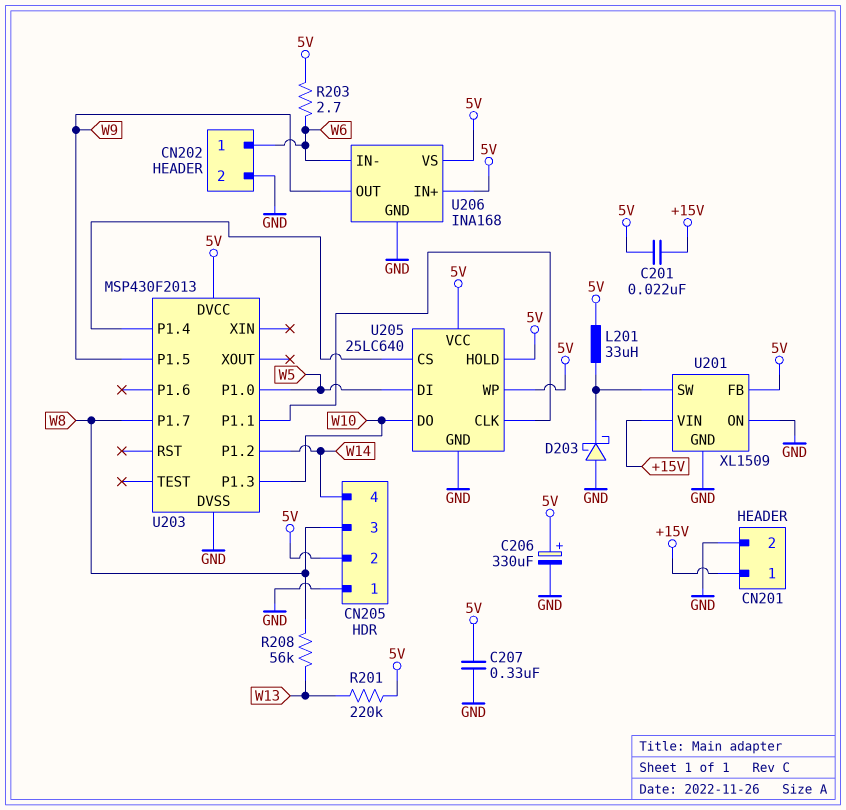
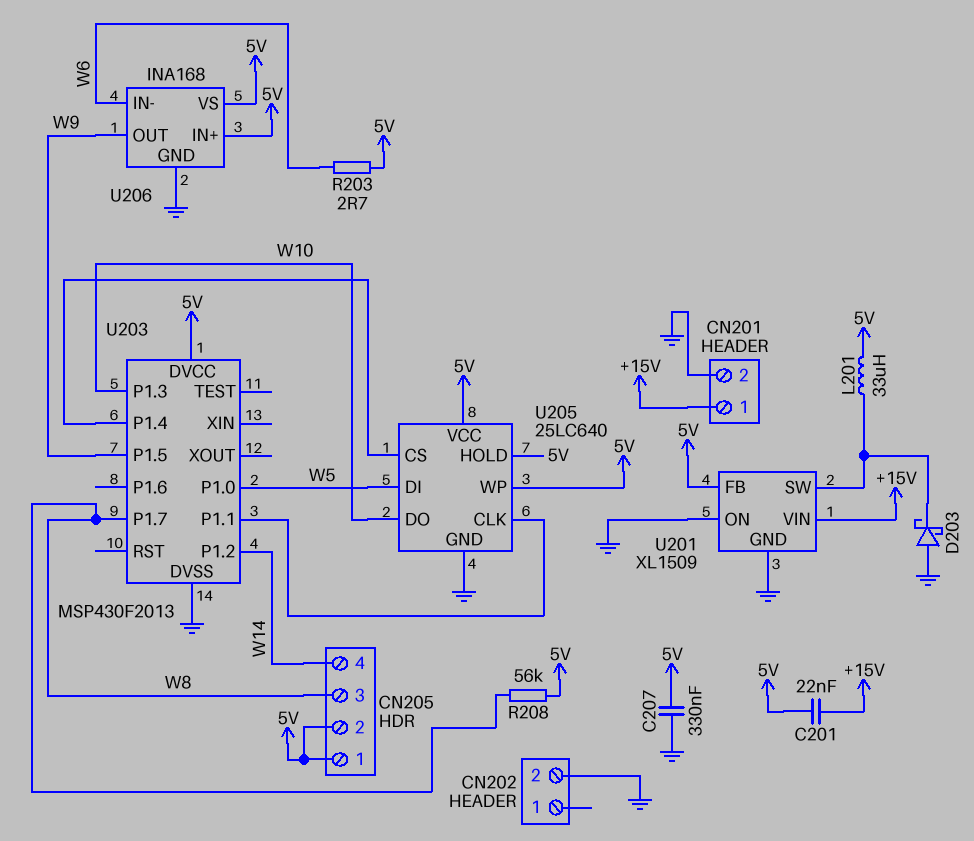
C206: 330uF (plus 5V, minus GND) -> none
CN202 pin 1: W6 -> none
CN205 pin 1: GND -> 5V
R201: 220k (5V, W13) -> none
R208: 56k (W8, W13) -> 56k (5V, W8)

